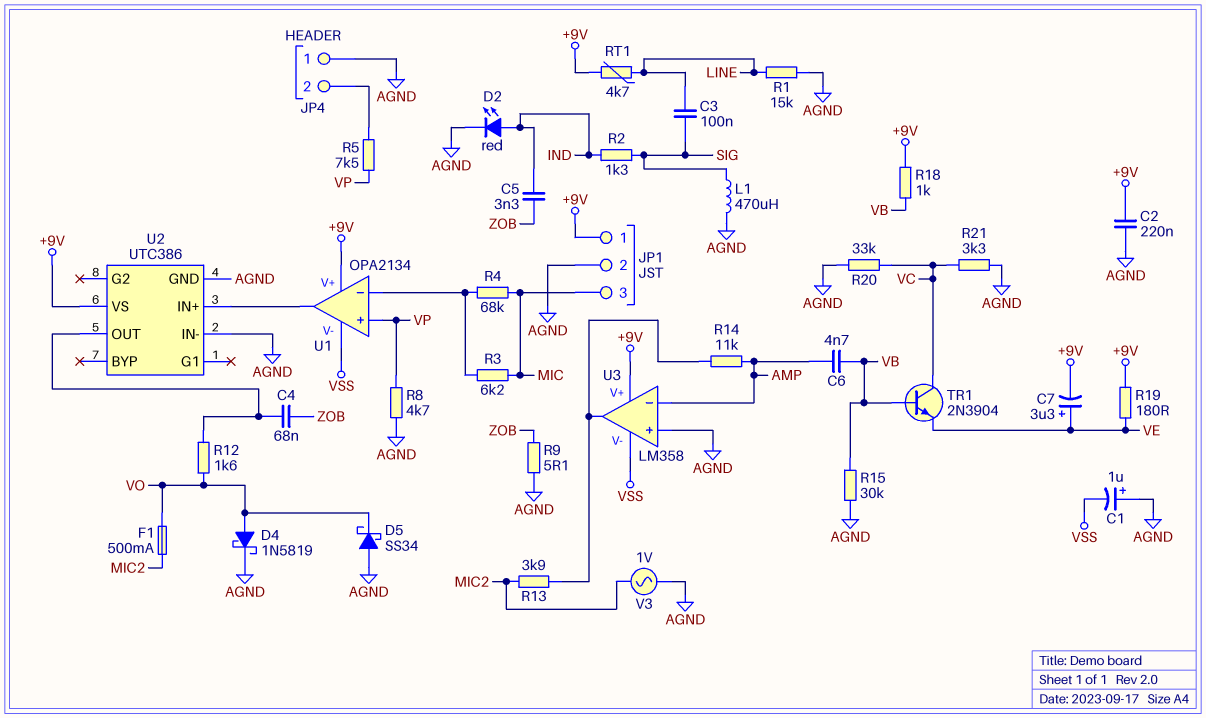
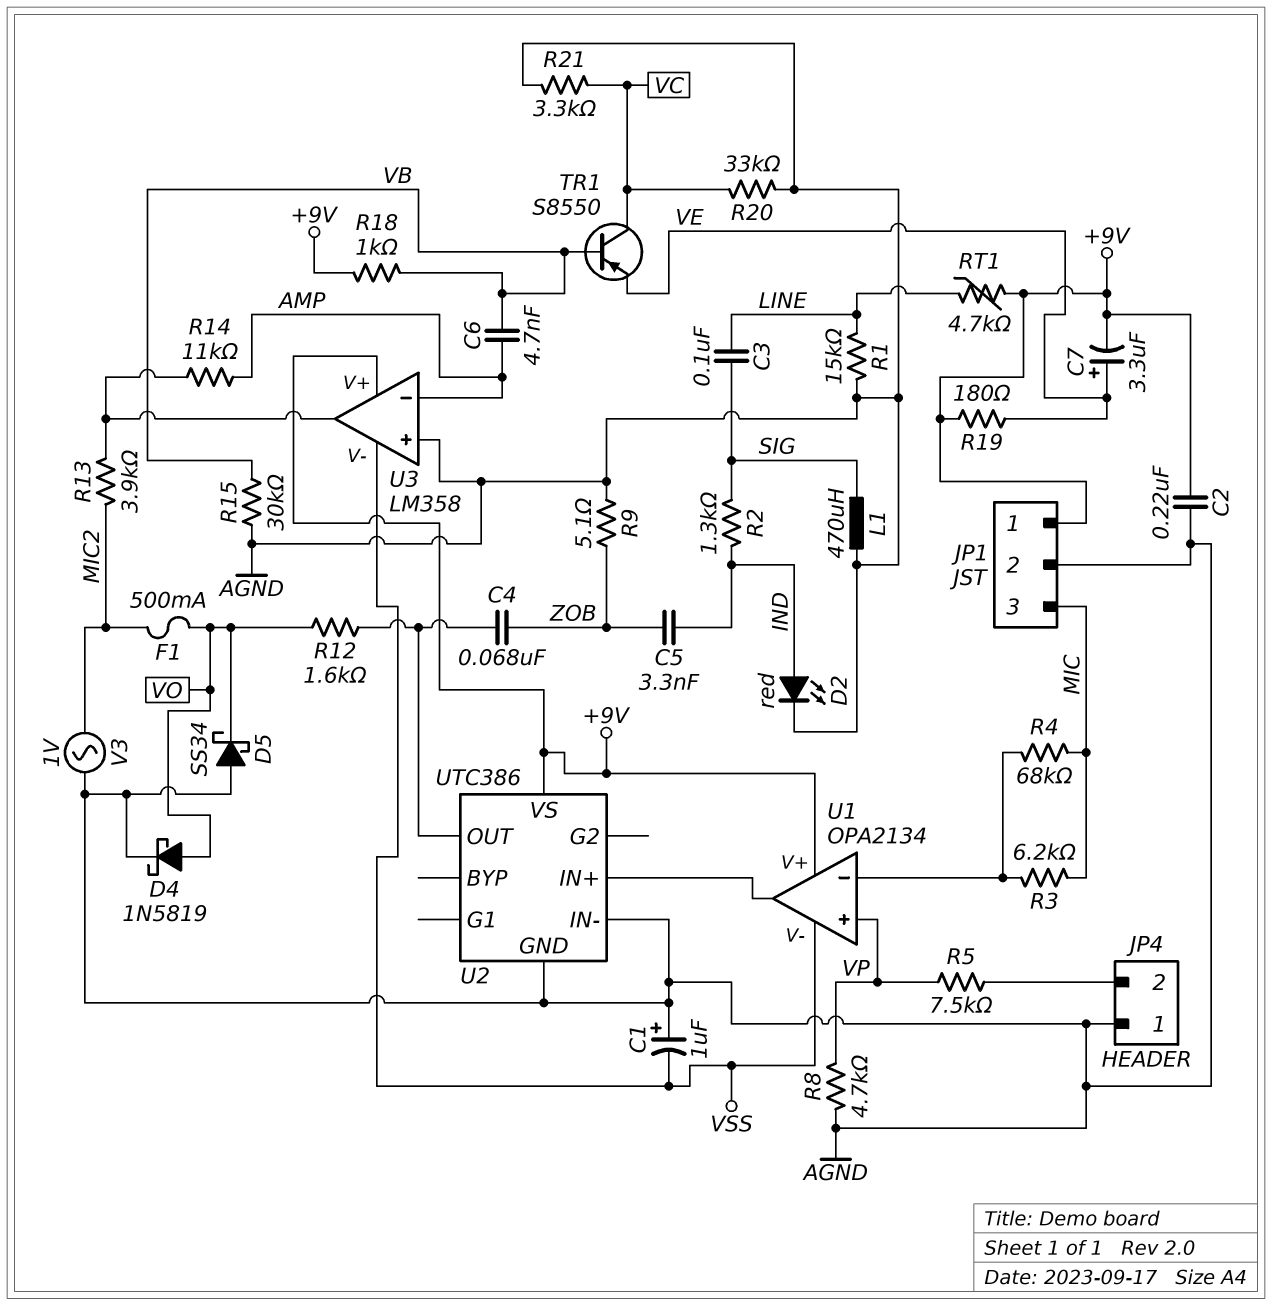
TR1: NPN 2N3904 (B VB, C VC, E VE) -> PNP S8550 (B VB, C VC, E VE)

